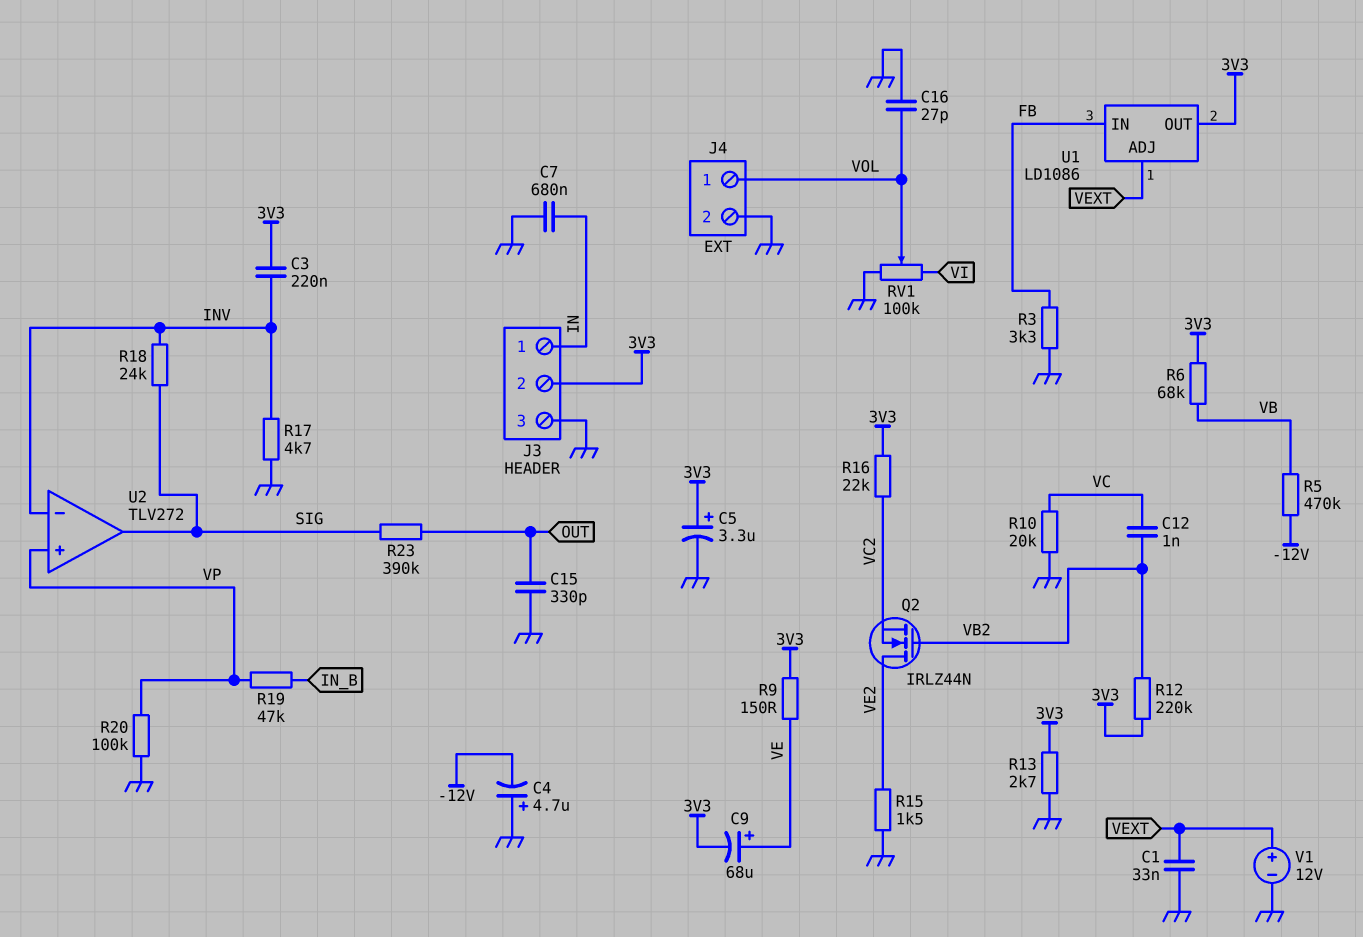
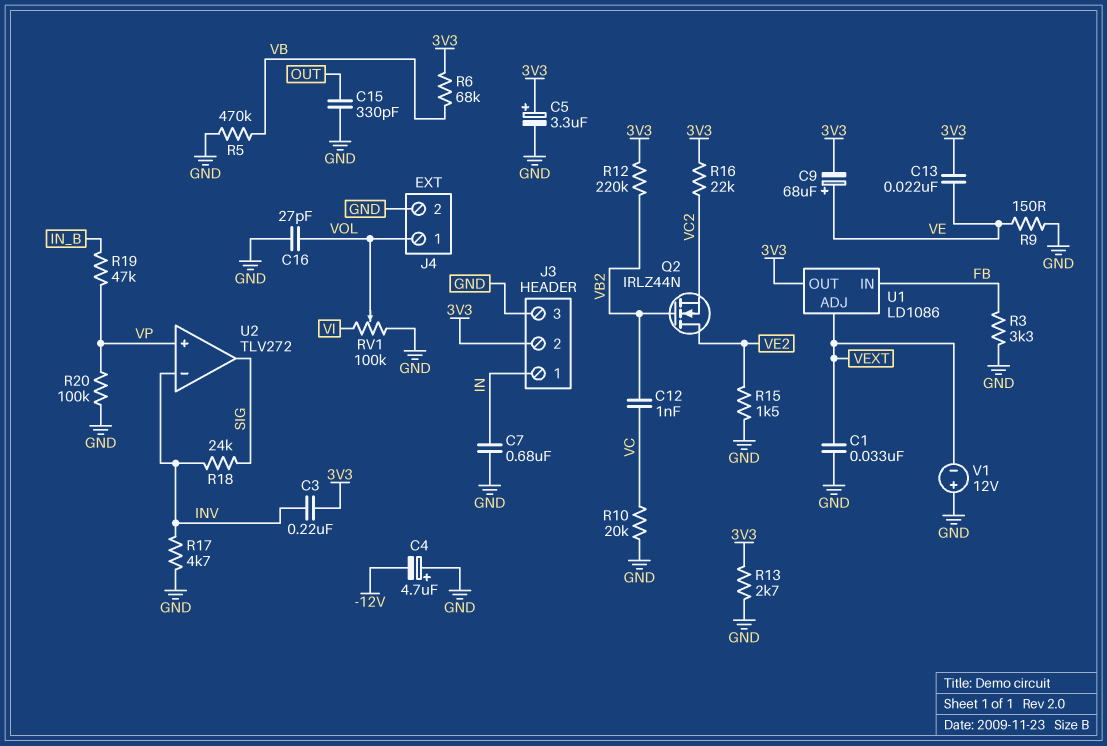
C13: none -> 22nF (3V3, VE)
R5: 470k (-12V, VB) -> 470k (GND, VB)
R9: 150 (3V3, VE) -> 150 (GND, VE)
R23: 390k (OUT, SIG) -> none
V1: 12V (plus VEXT, minus GND) -> 12V (plus GND, minus VEXT)

